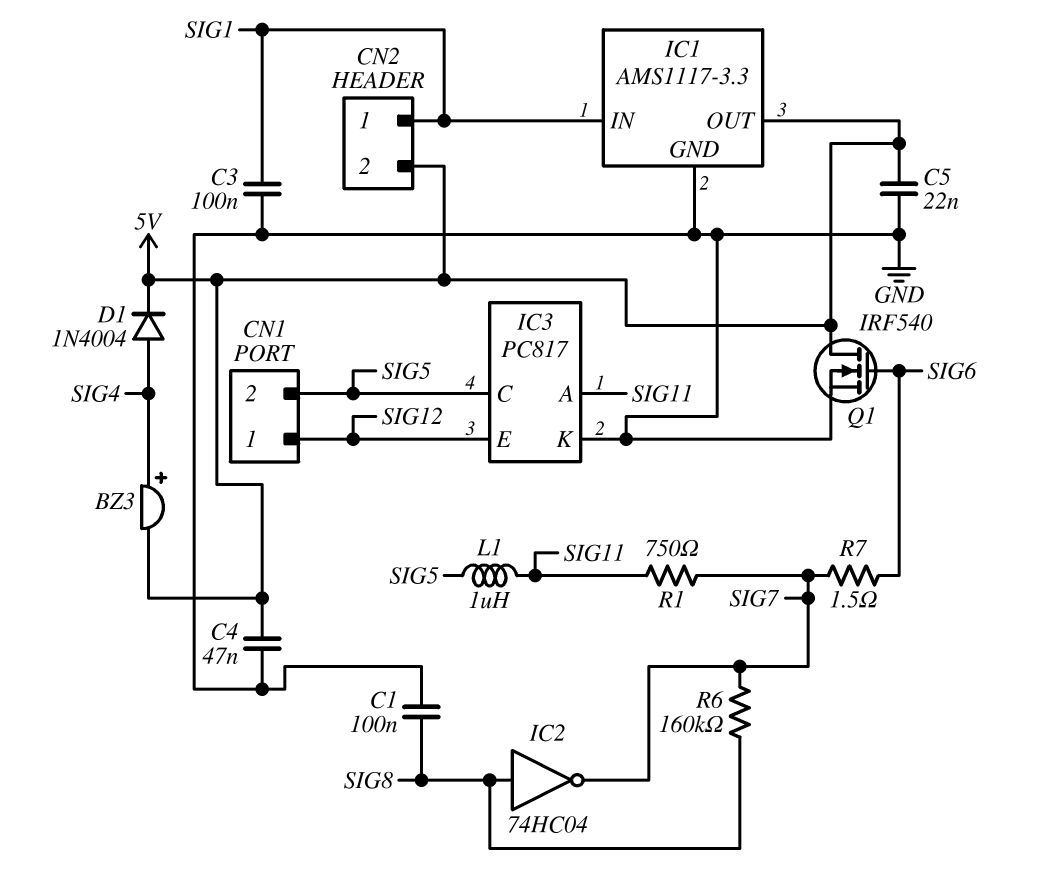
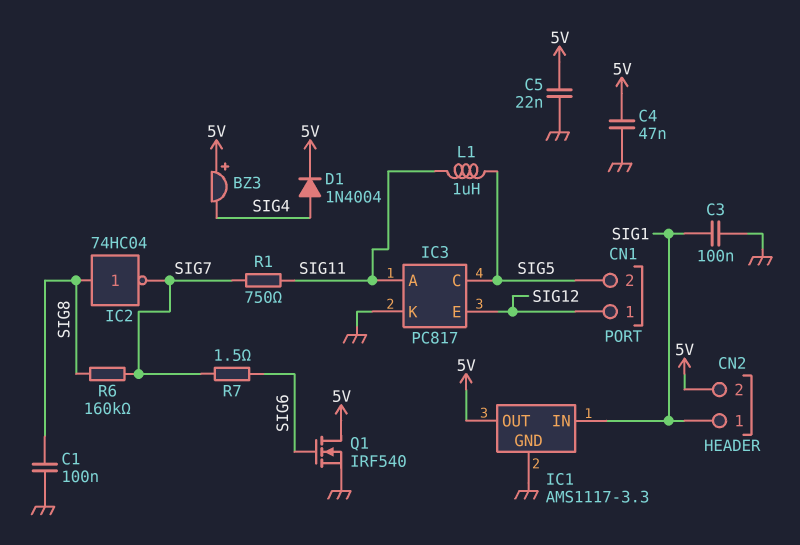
BZ3: buzzer (plus SIG4, minus 5V) -> buzzer (plus 5V, minus SIG4)

